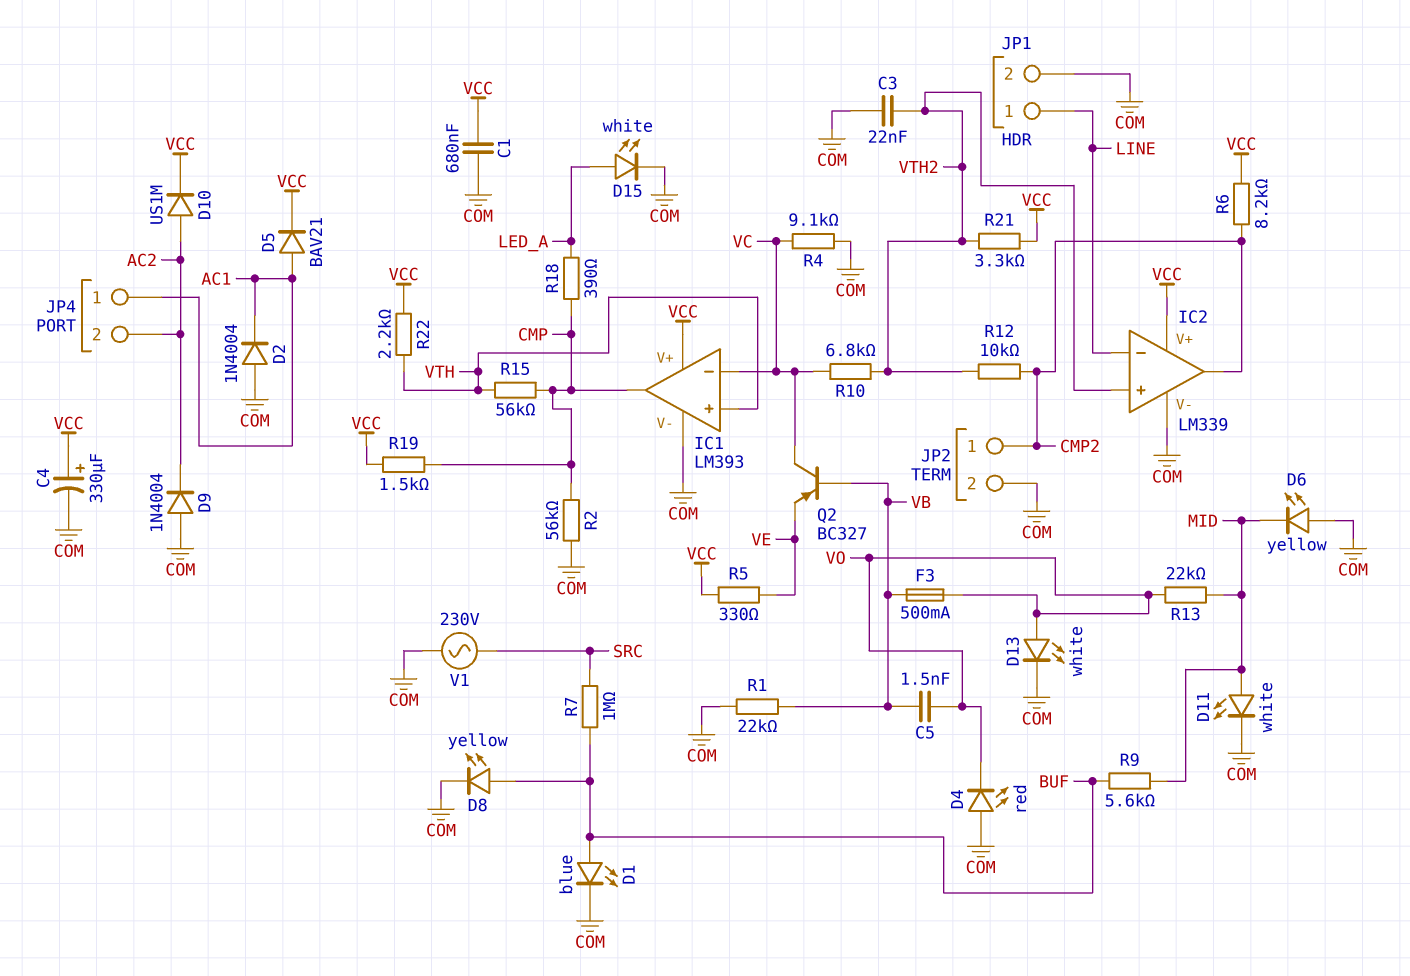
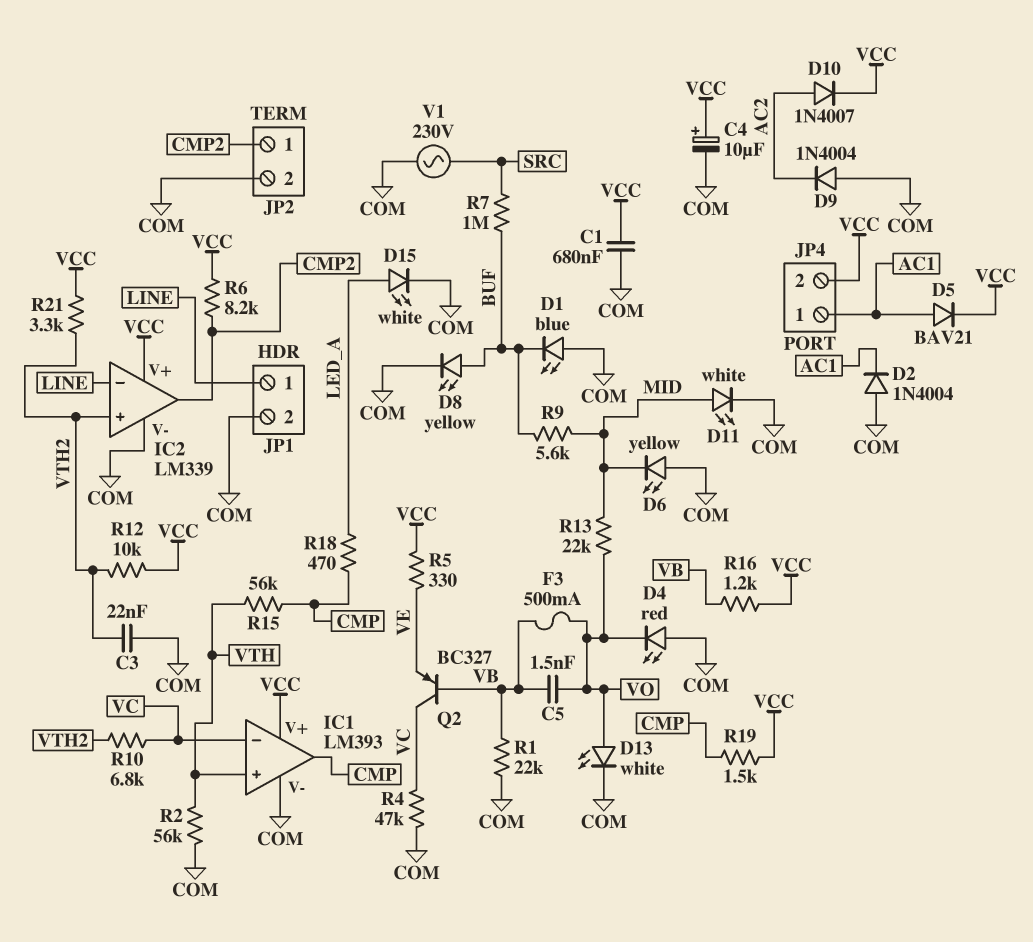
C4: 330uF (plus VCC, minus COM) -> 10uF (plus VCC, minus COM)
D1: LED blue (A BUF, K COM) -> LED blue (A COM, K BUF)
D10: diode US1M (A AC2, K VCC) -> diode 1N4007 (A AC2, K VCC)
JP4 pin 2: AC2 -> VCC
R2: 56k (CMP, COM) -> 56k (COM, VTH)
R4: 9.1k (COM, VC) -> 47k (COM, VC)
R12: 10k (CMP2, VTH2) -> 10k (VCC, VTH2)
R16: none -> 1.2k (VB, VCC)
R18: 390 (CMP, LED_A) -> 470 (CMP, LED_A)
R22: 2.2k (VCC, VTH) -> none

